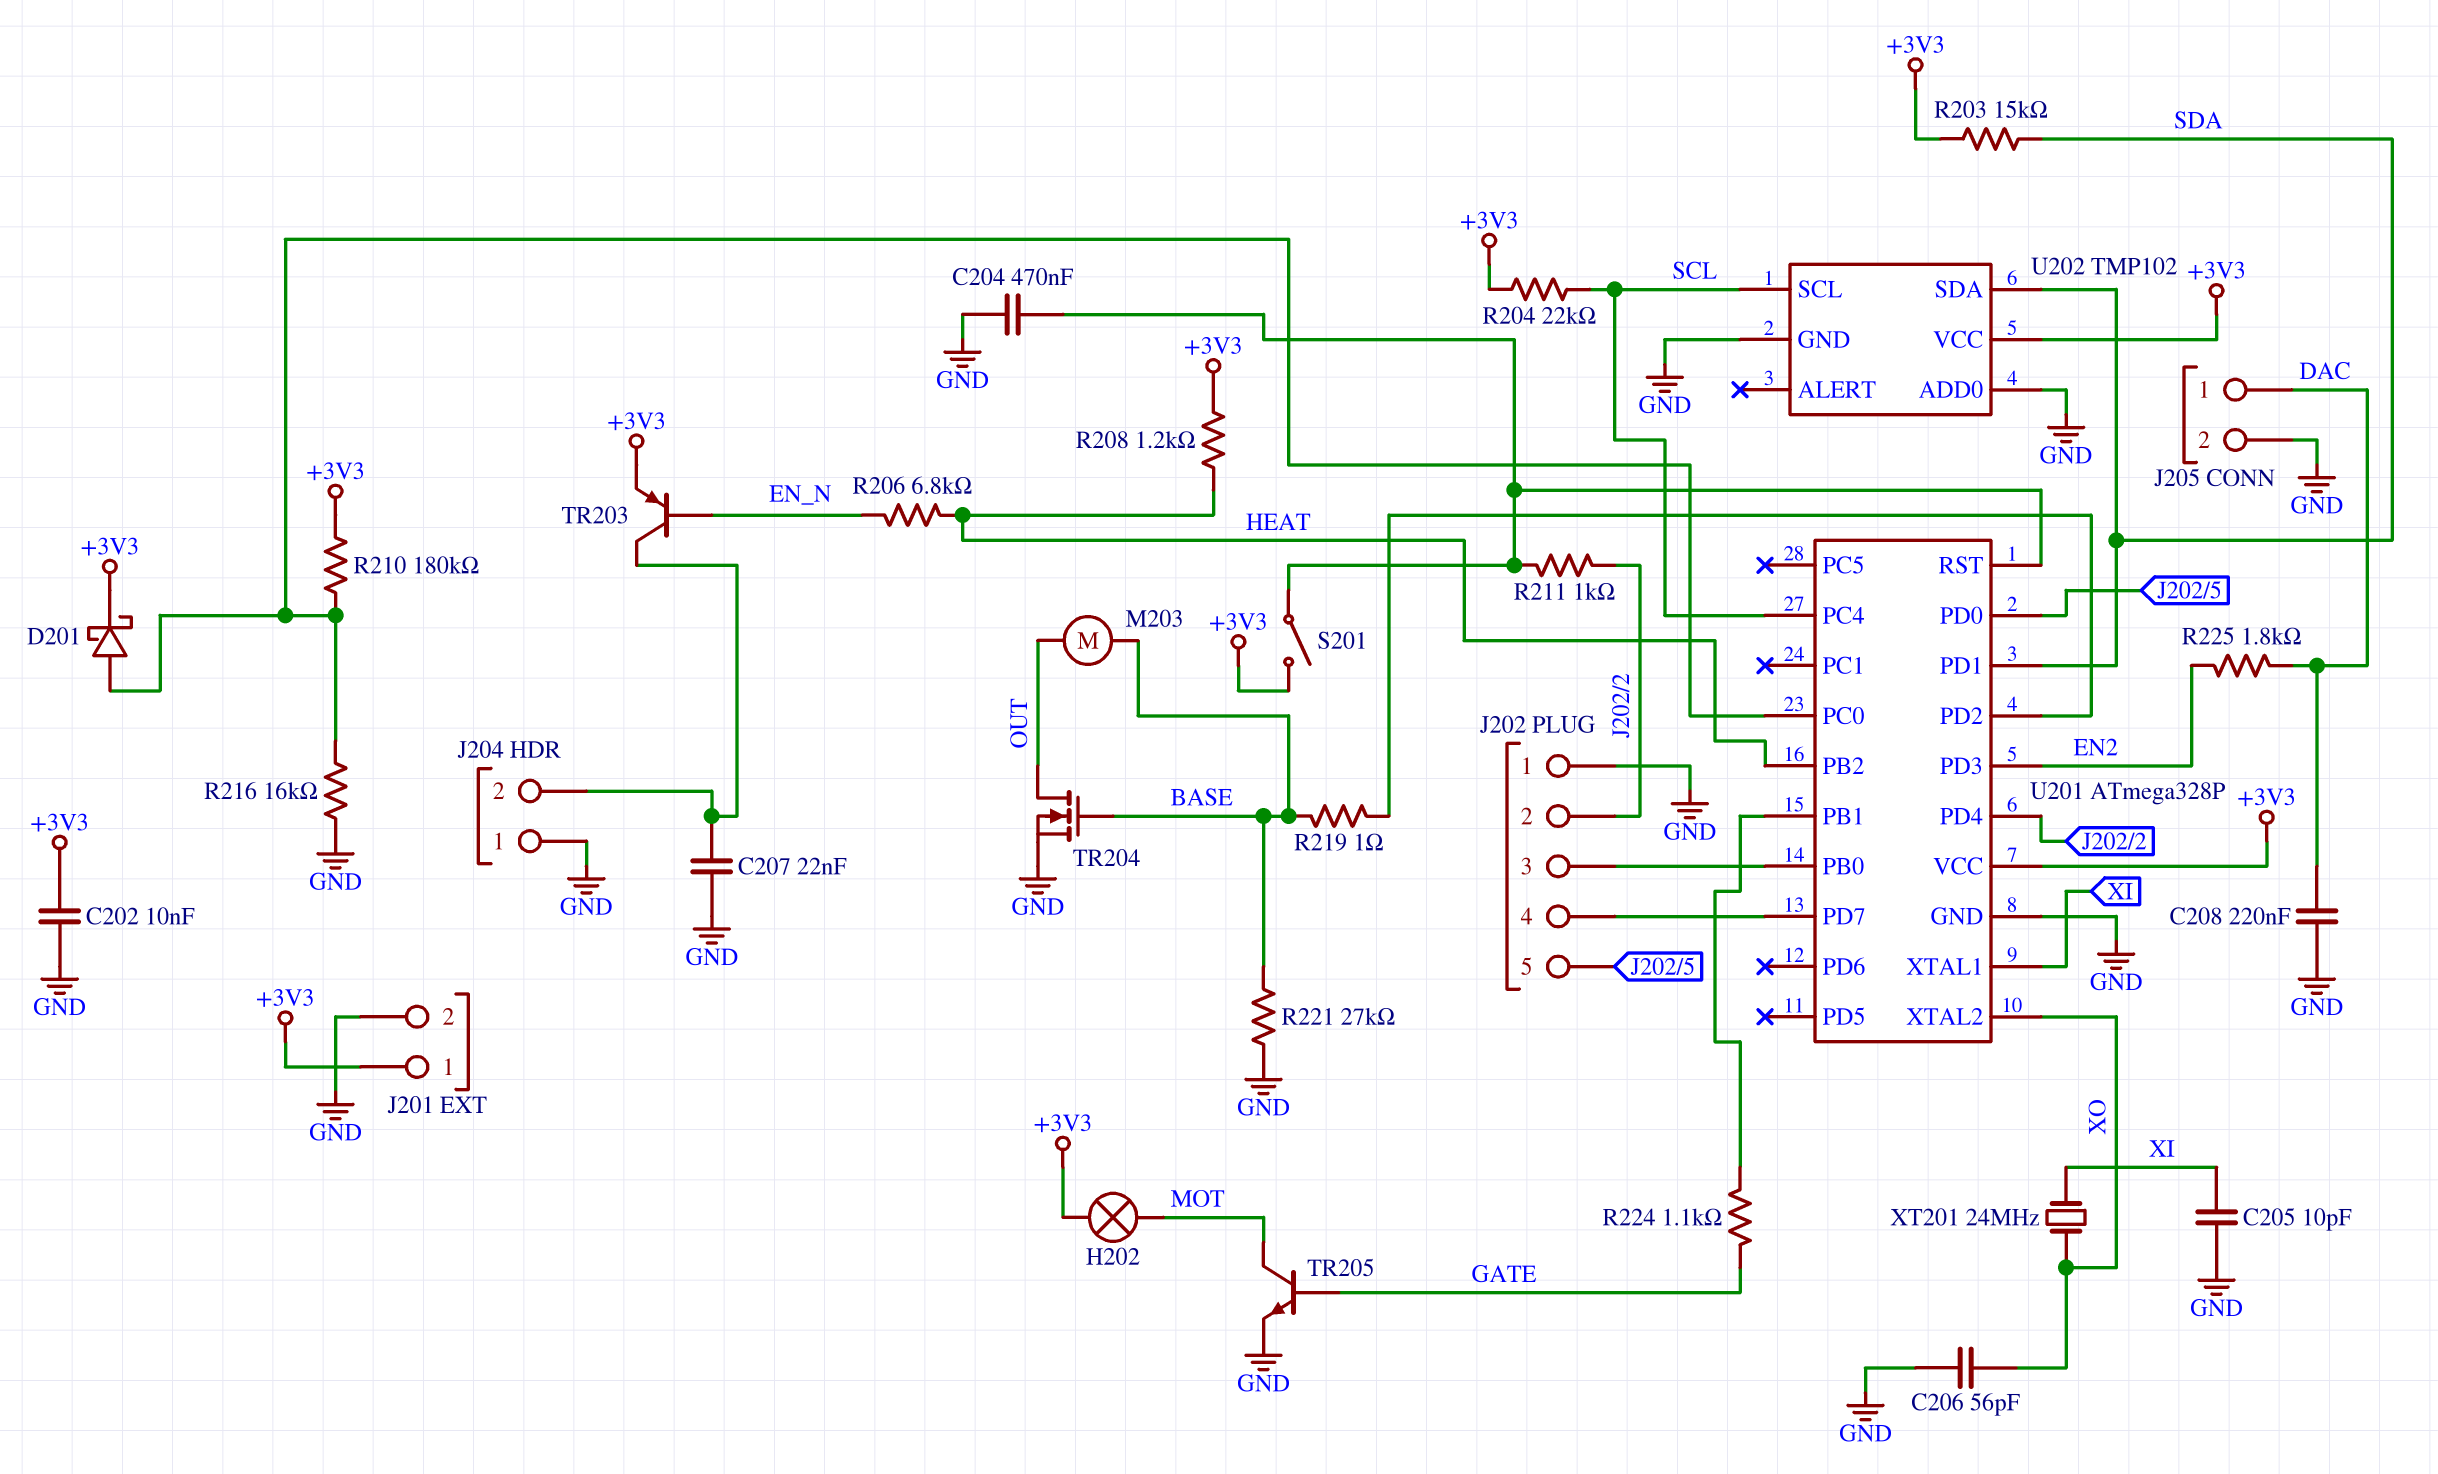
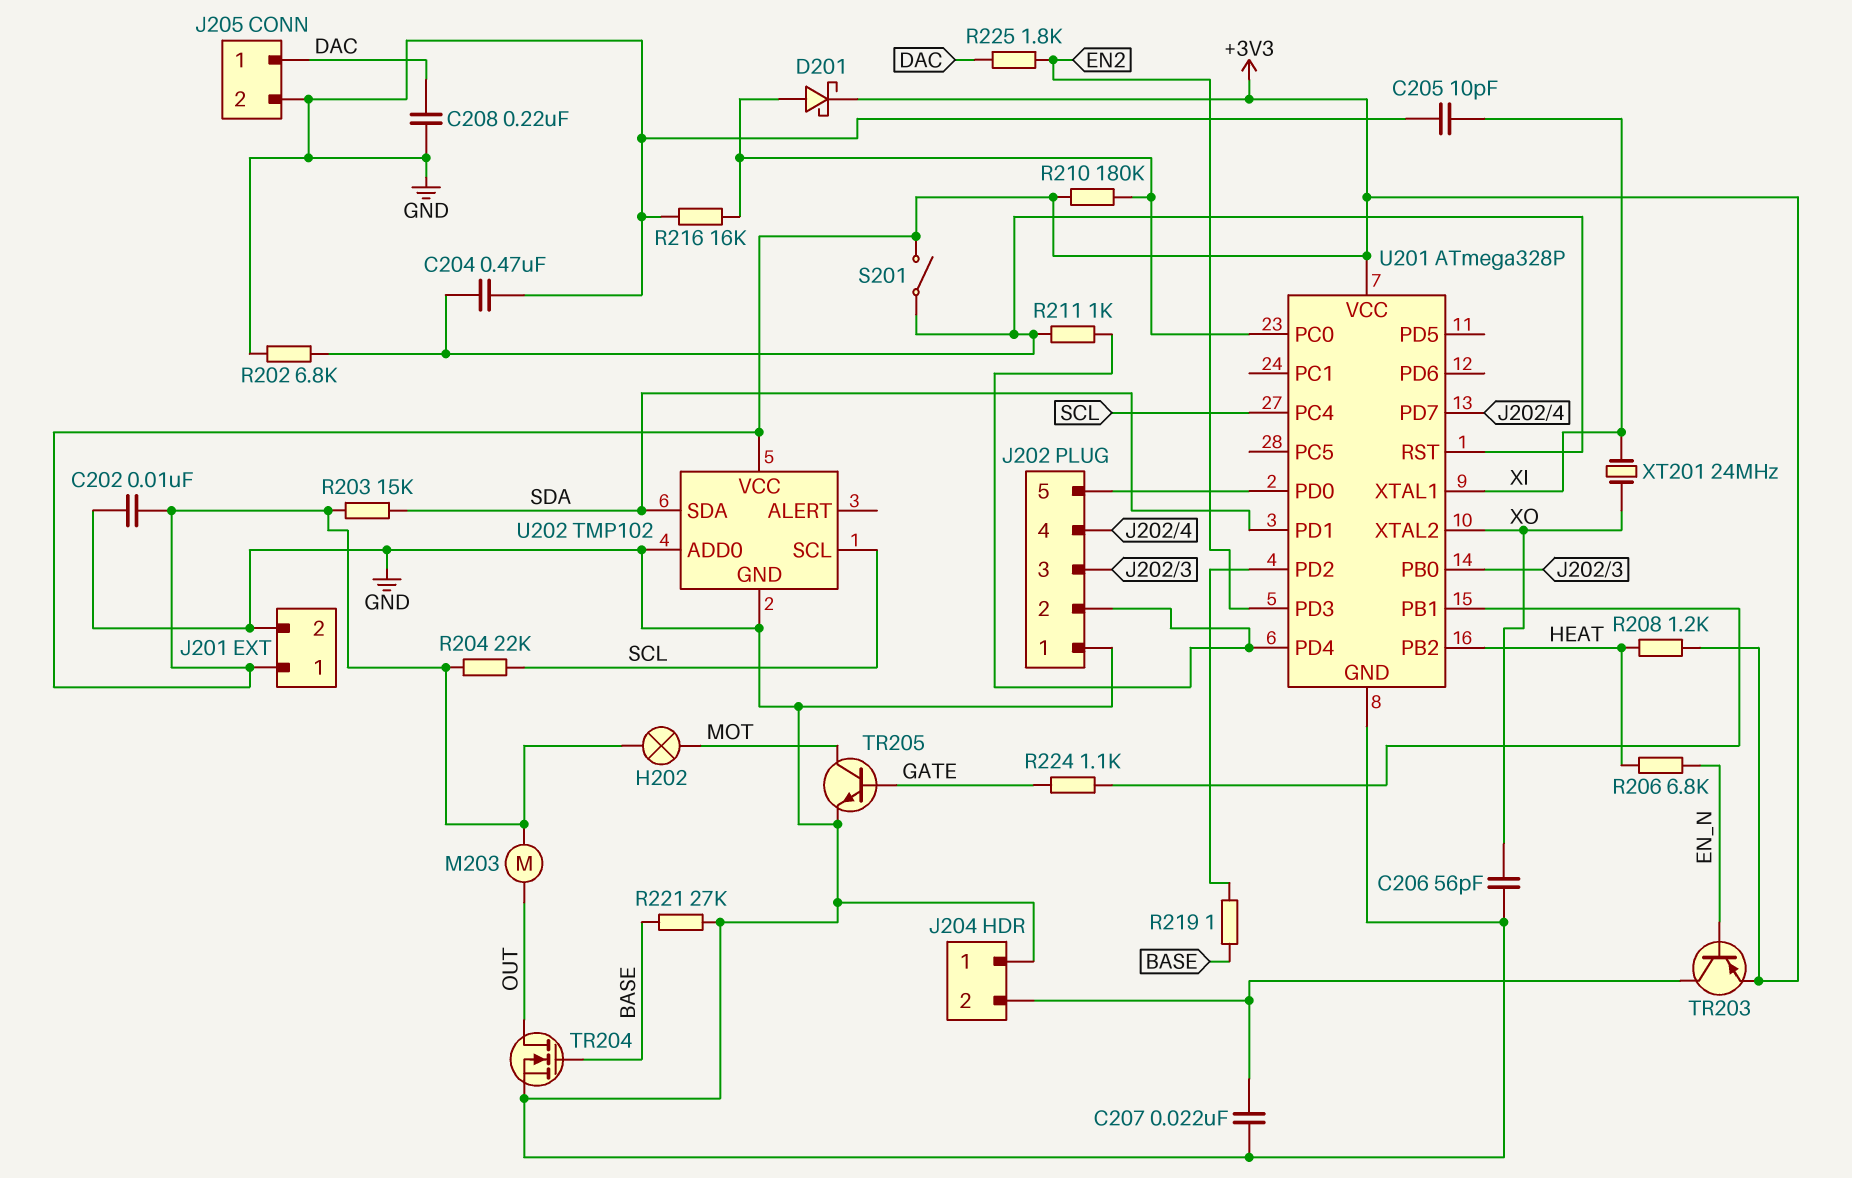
M203: motor (BASE, OUT) -> motor (+3V3, OUT)
R202: none -> 6.8k (GND, U201/RST)

